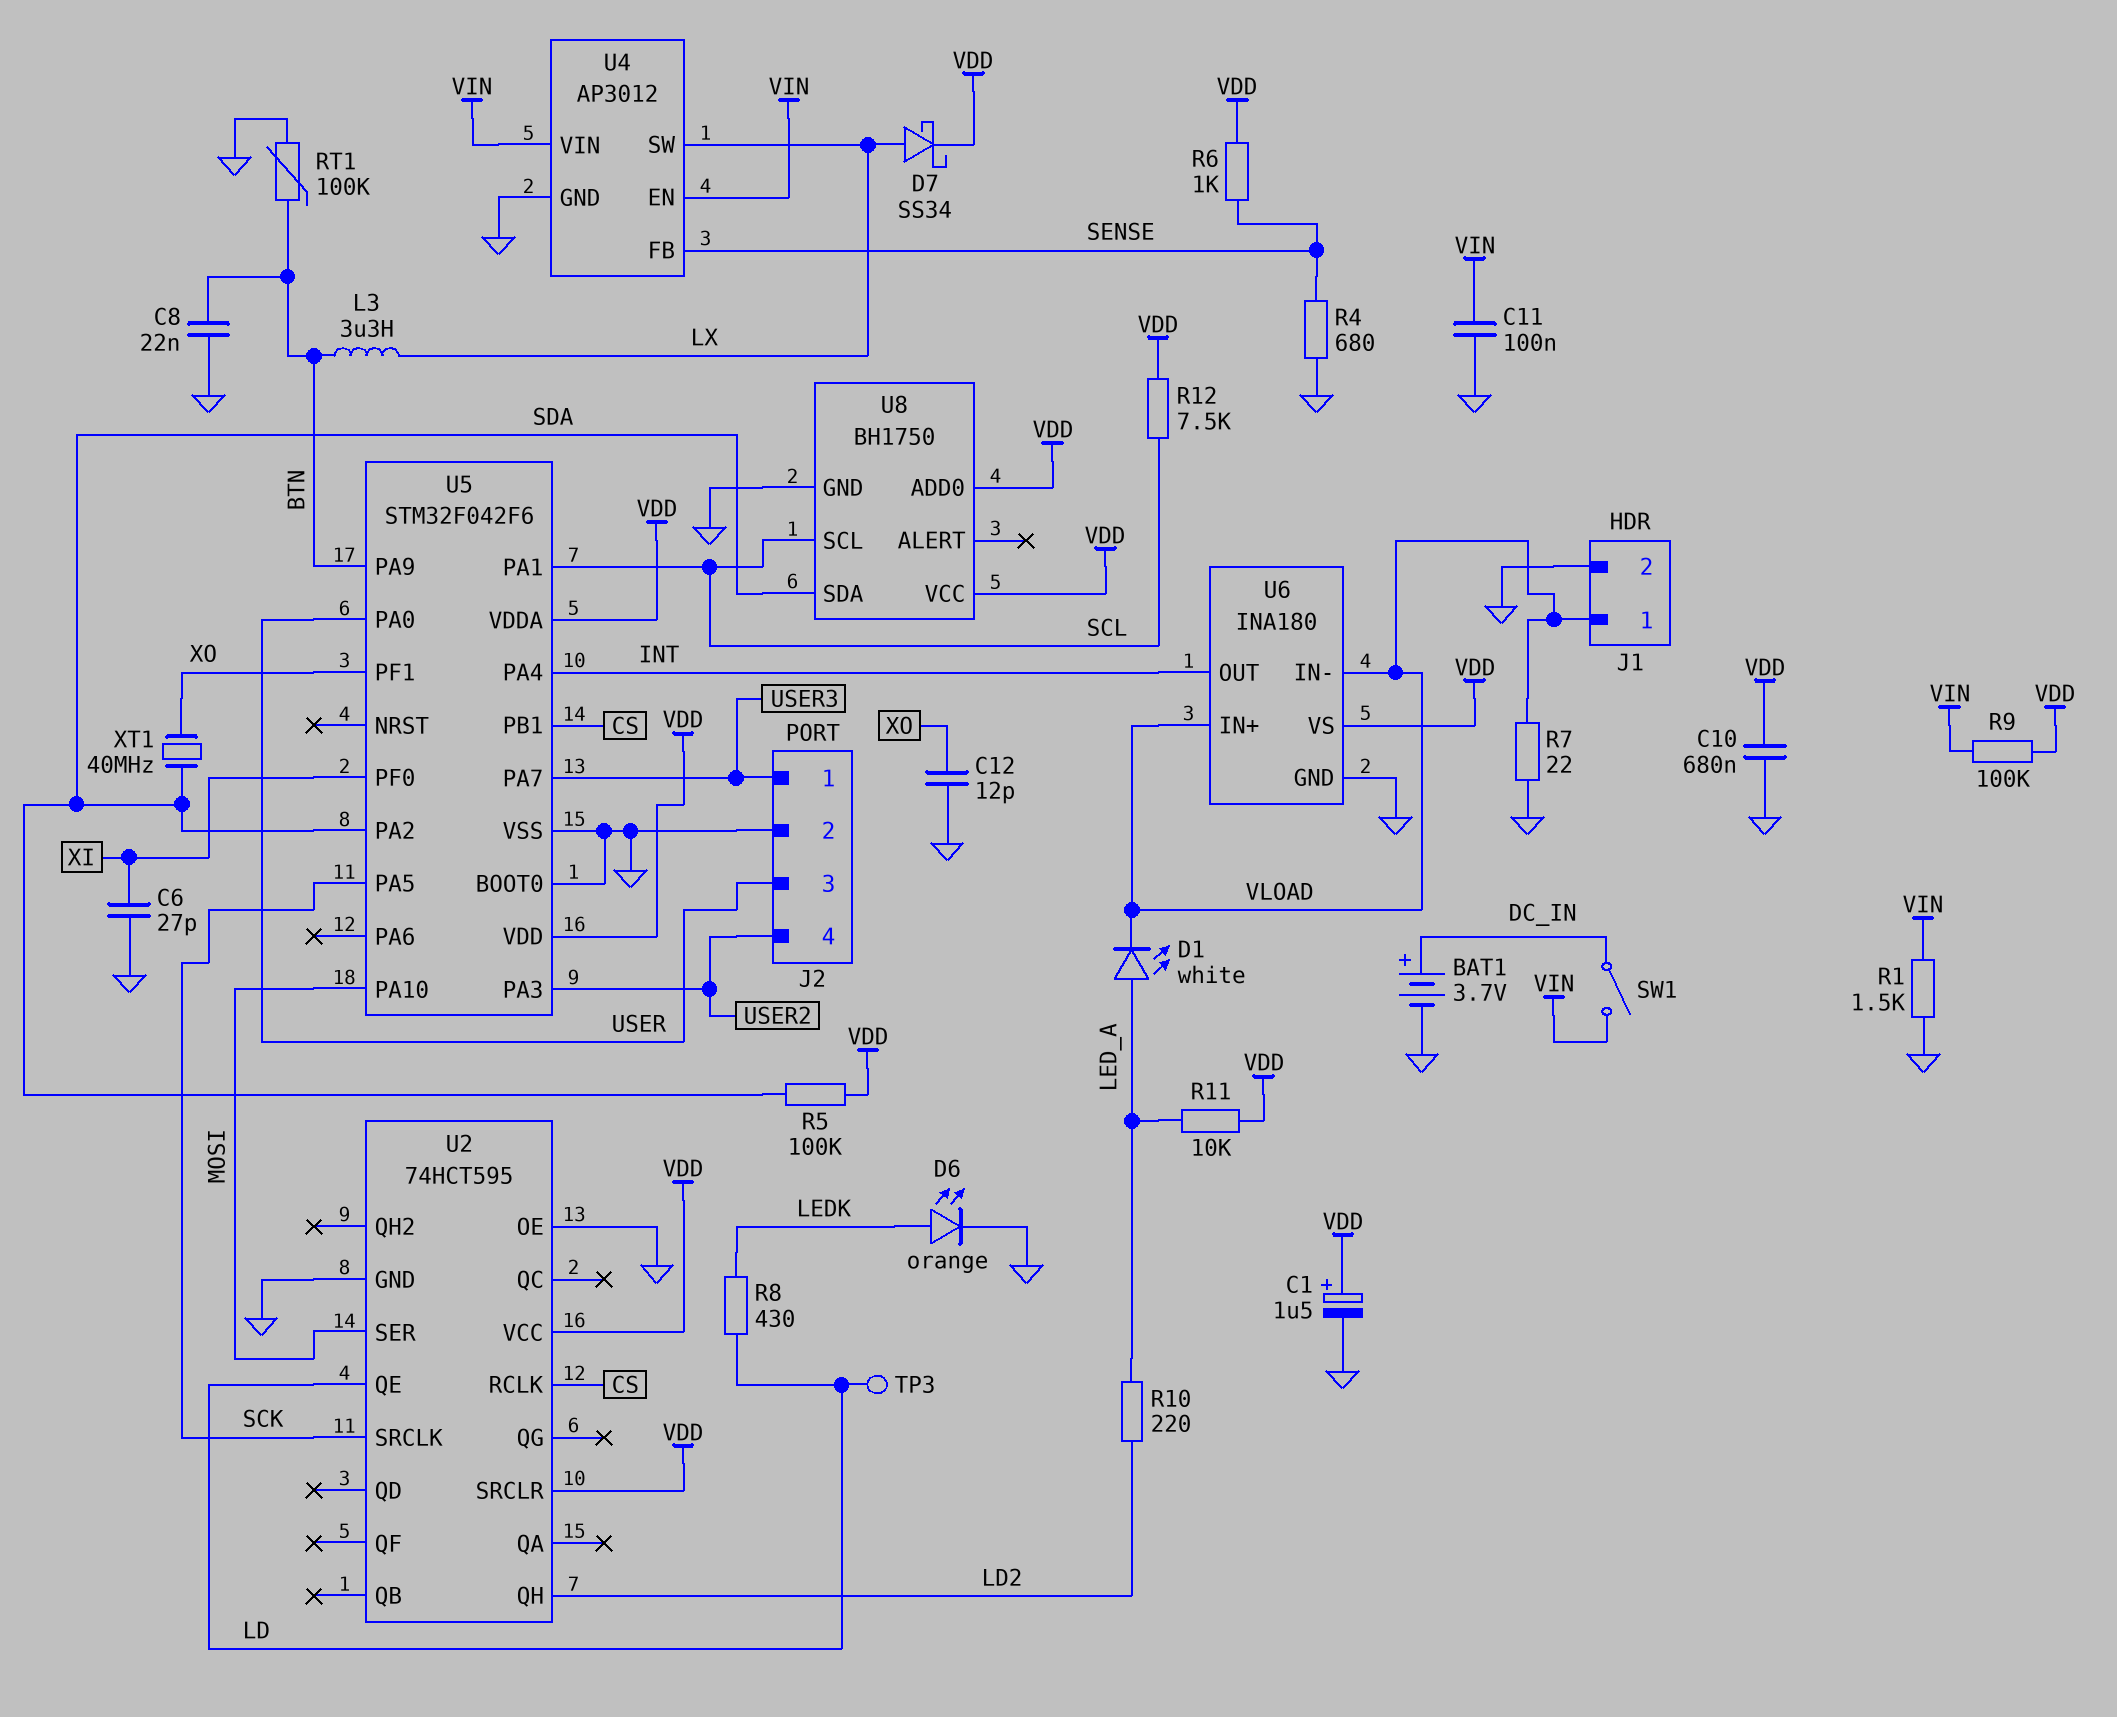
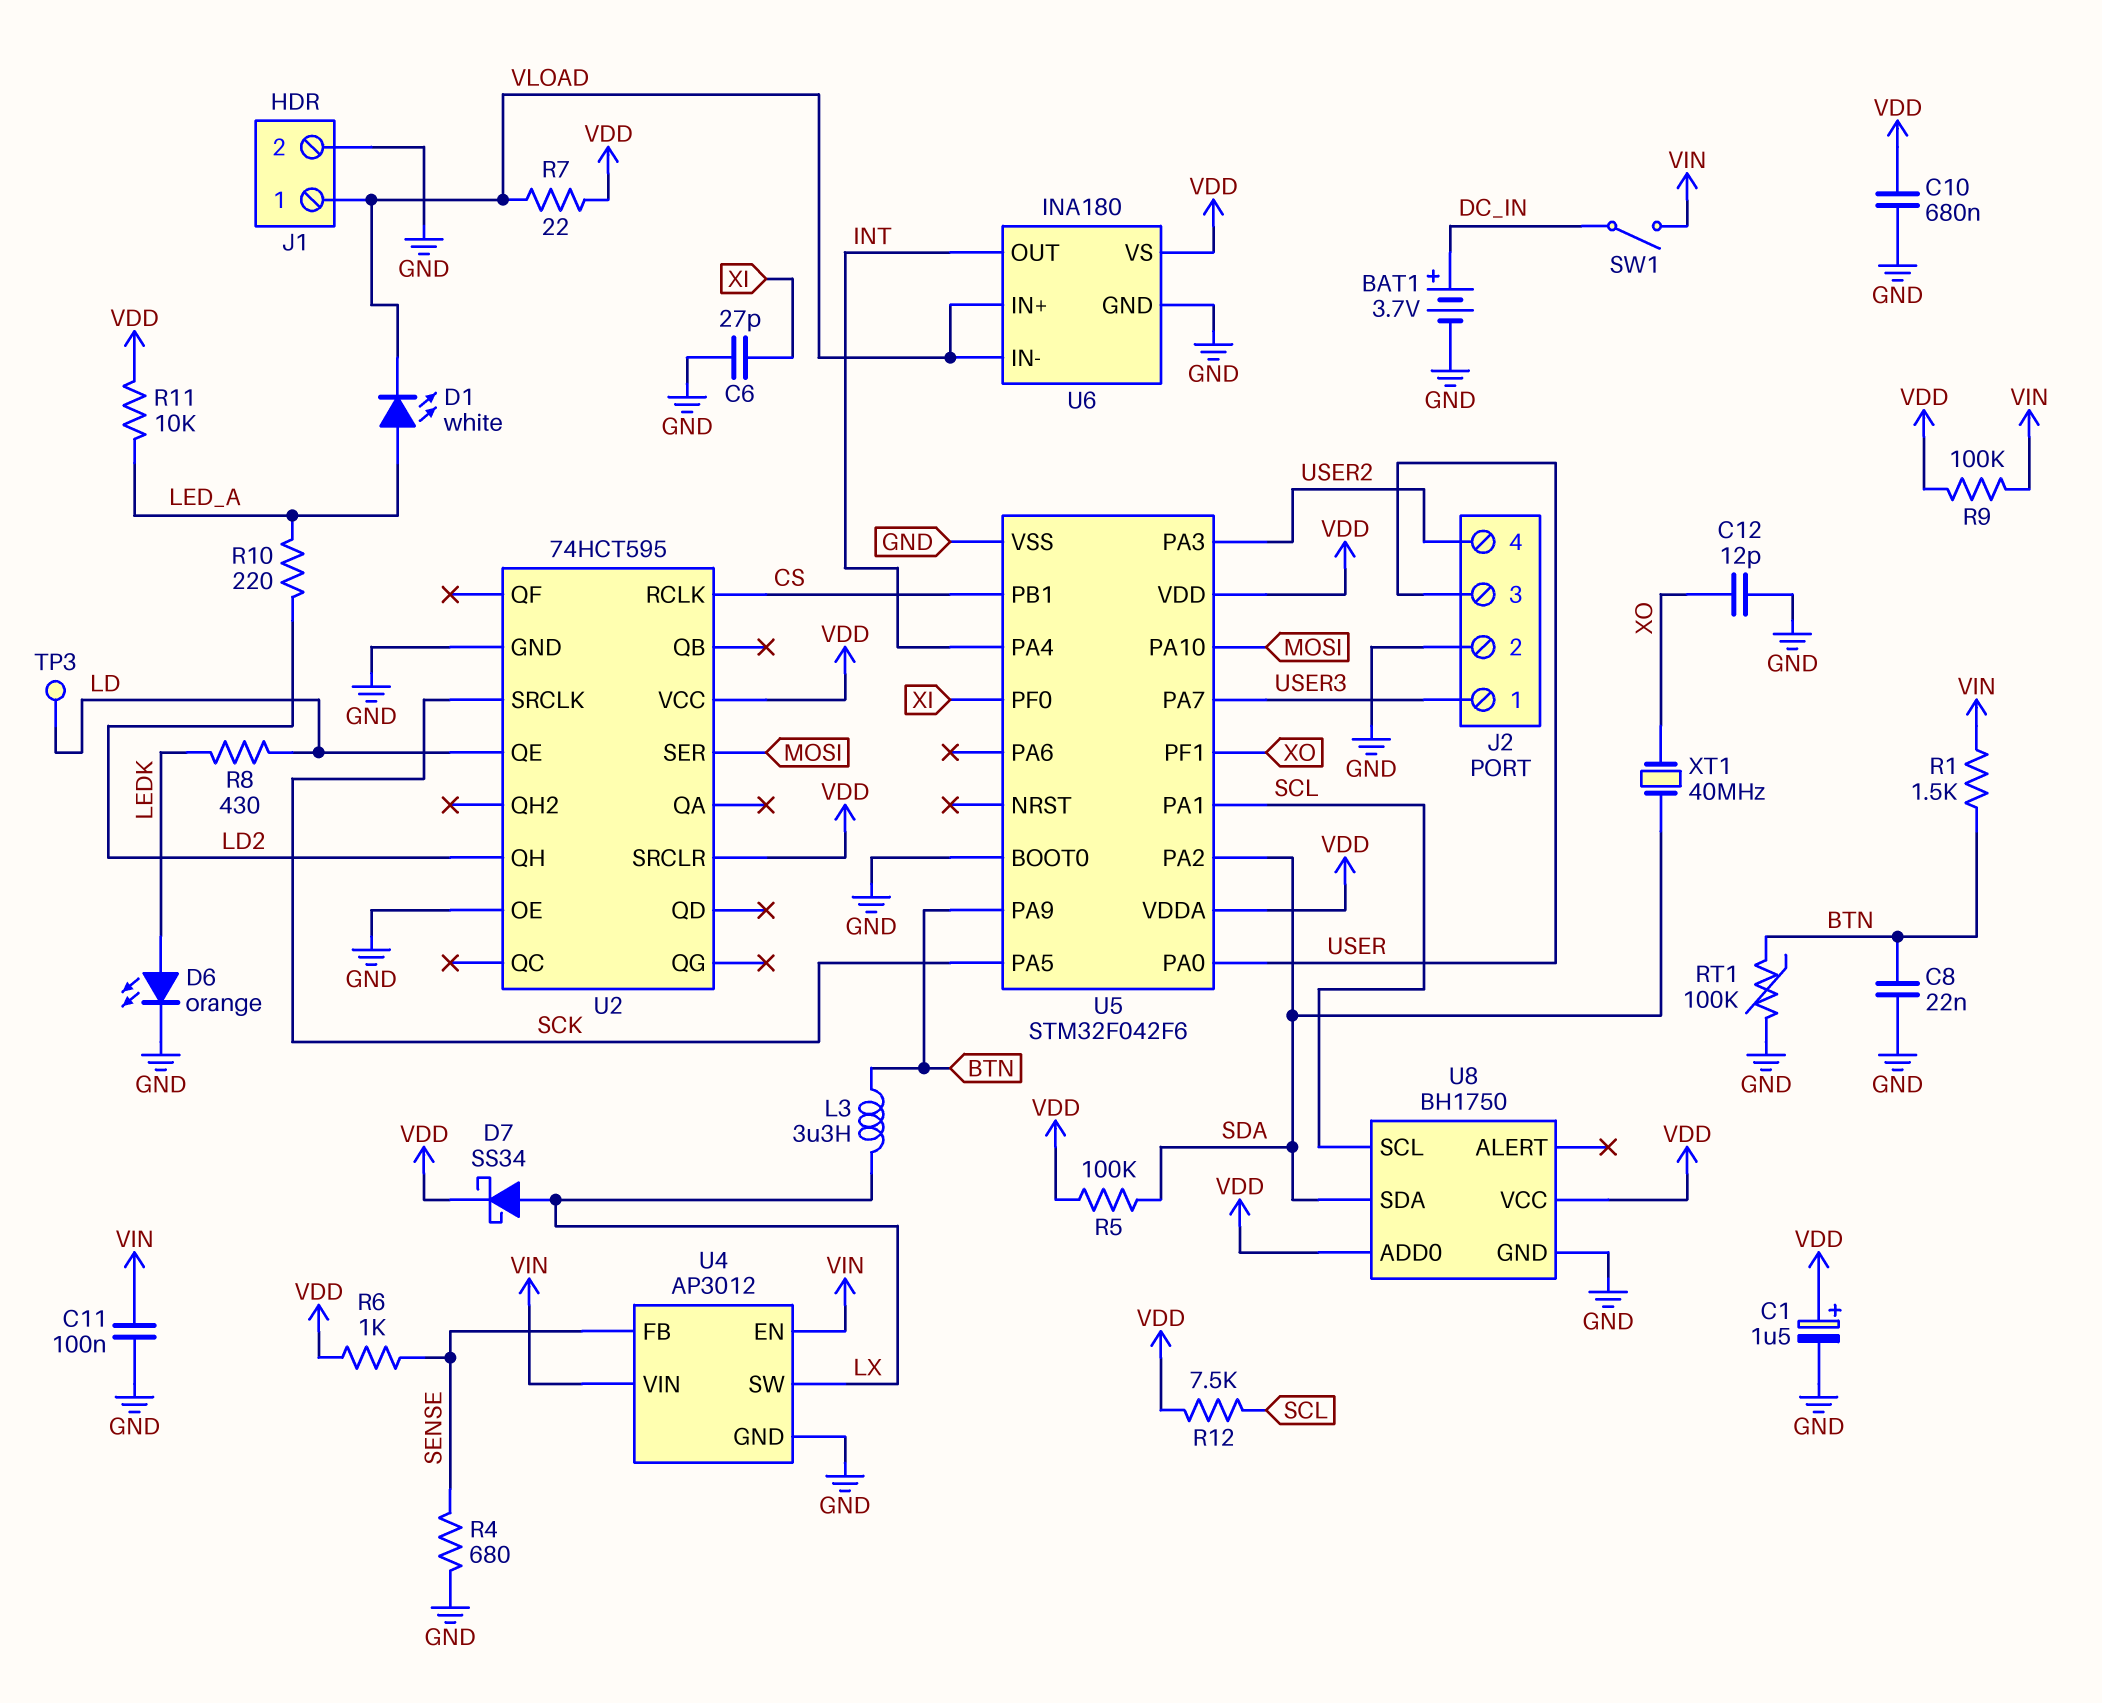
R1: 1.5k (GND, VIN) -> 1.5k (BTN, VIN)
R7: 22 (GND, VLOAD) -> 22 (VDD, VLOAD)

